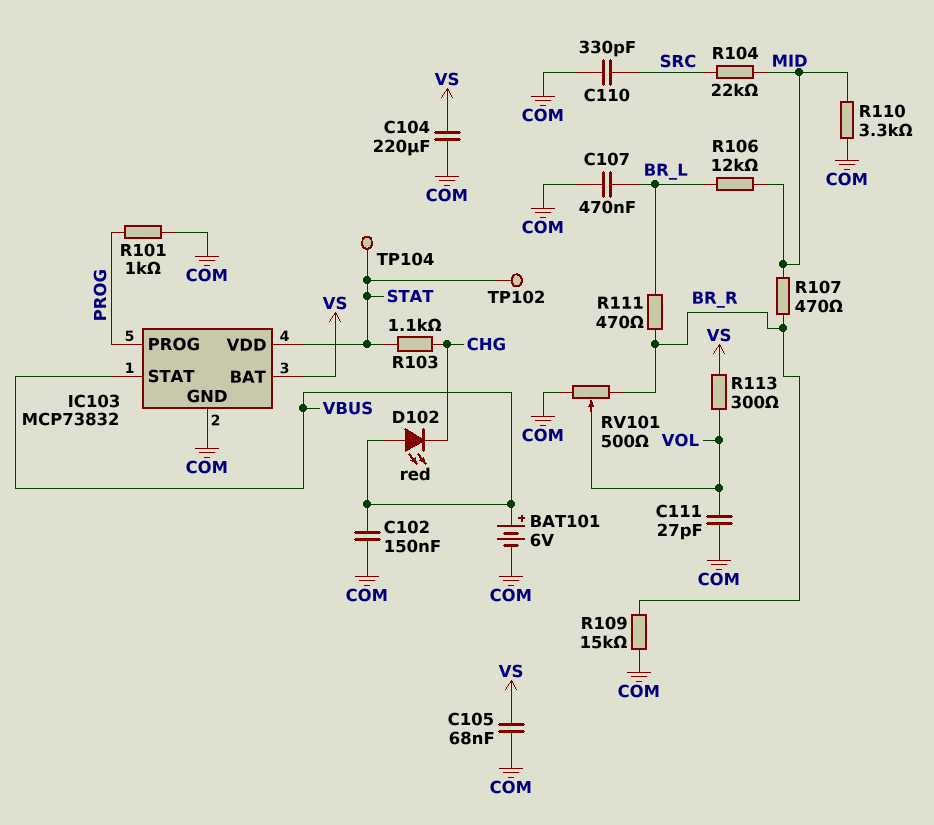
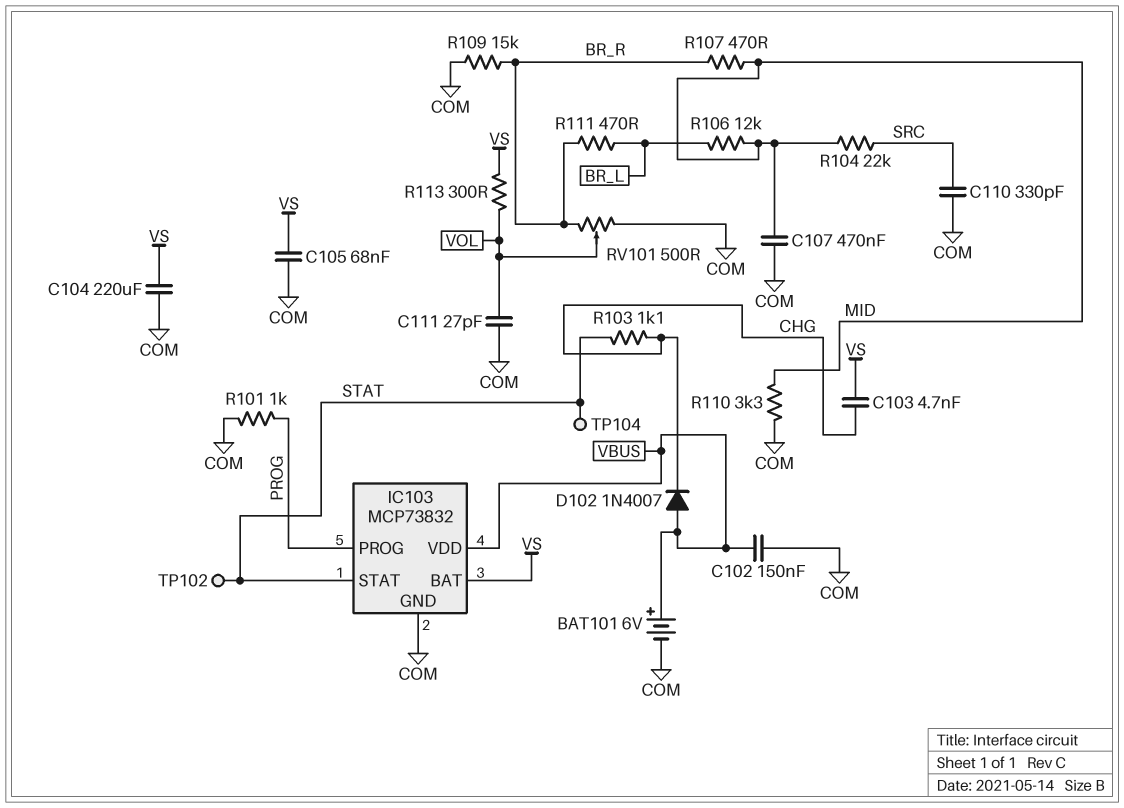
C103: none -> 4.7nF (CHG, VS)
C107: 470nF (BR_L, COM) -> 470nF (COM, MID)
D102: LED red (A VBUS, K CHG) -> diode 1N4007 (A VBUS, K CHG)
IC103 pin STAT: VBUS -> STAT
IC103 pin VDD: STAT -> VBUS

